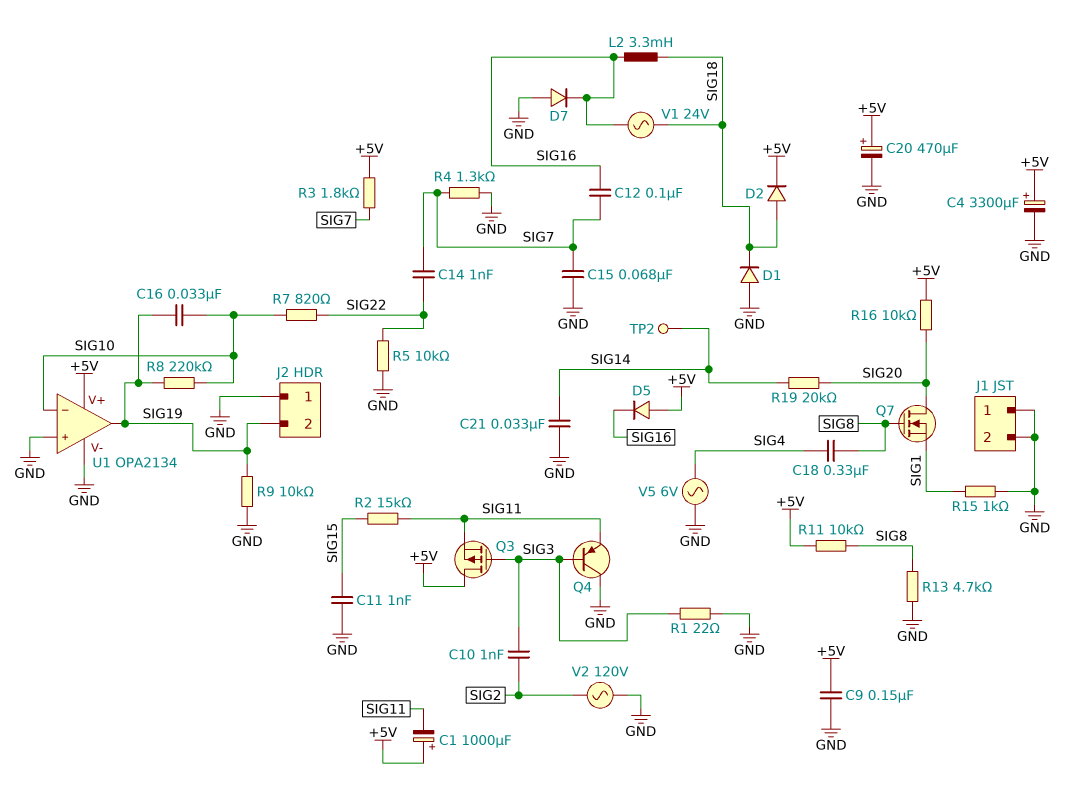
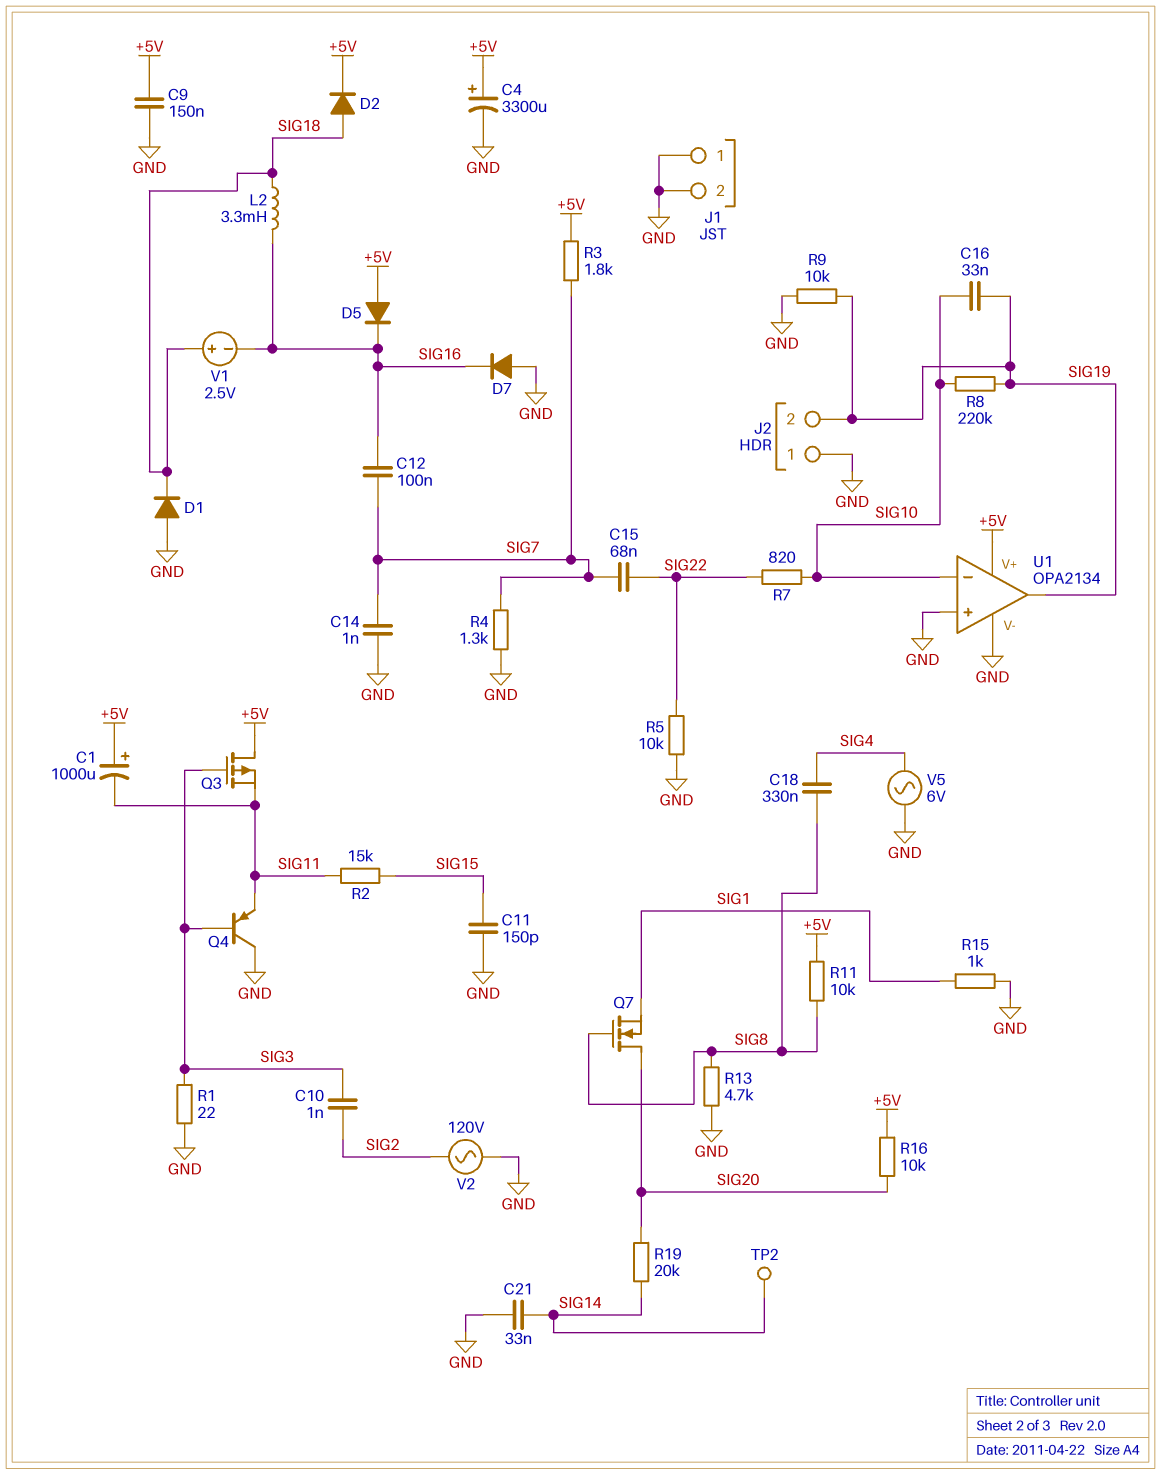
C11: 1nF (GND, SIG15) -> 150pF (GND, SIG15)
C14: 1nF (SIG7, SIG22) -> 1nF (GND, SIG7)
C15: 68nF (GND, SIG7) -> 68nF (SIG7, SIG22)
C20: 470uF (plus +5V, minus GND) -> none
V1: AC 24V (SIG16, SIG18) -> 2.5V (plus SIG18, minus SIG16)

